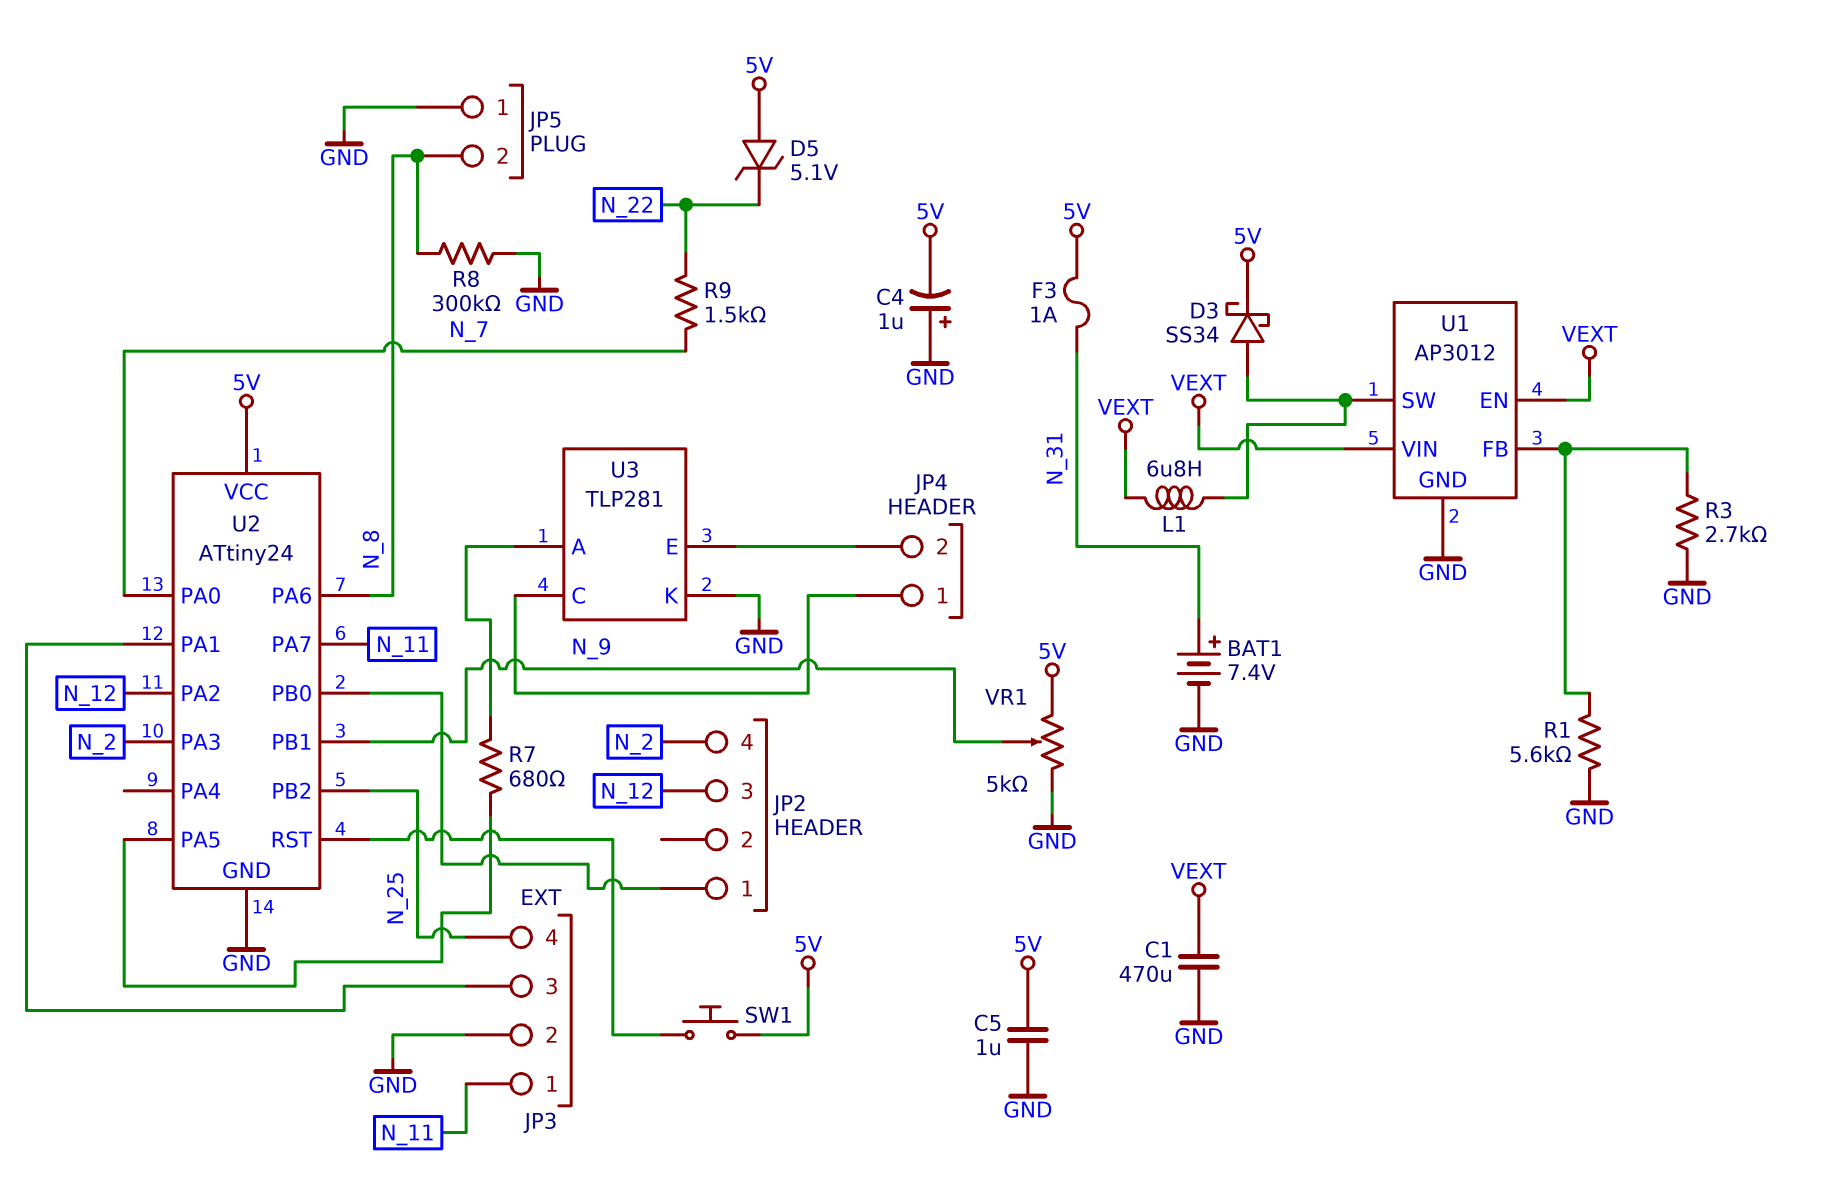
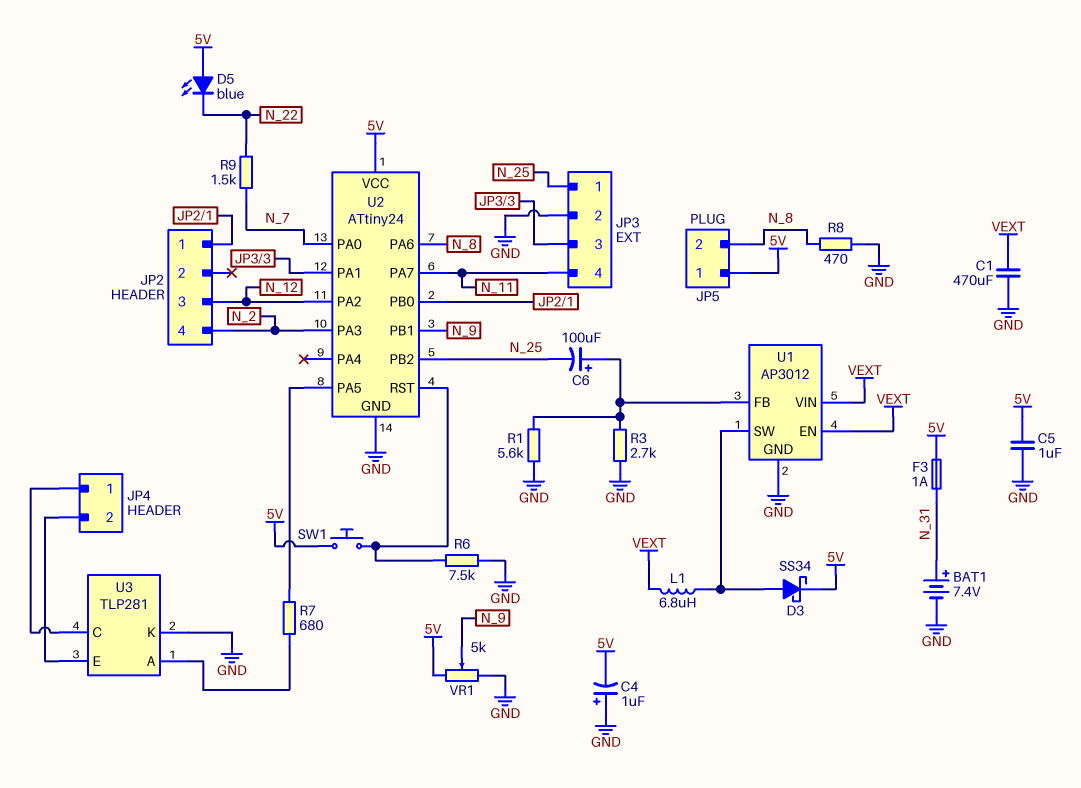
C6: none -> 100uF (plus U1/FB, minus N_25)
D5: zener 5.1V (A 5V, K N_22) -> LED blue (A 5V, K N_22)
JP3 pin 1: N_11 -> N_25
JP3 pin 4: N_25 -> N_11
JP5 pin 1: GND -> 5V
R6: none -> 7.5k (GND, U2/RST)
R8: 300k (GND, N_8) -> 470 (GND, N_8)

